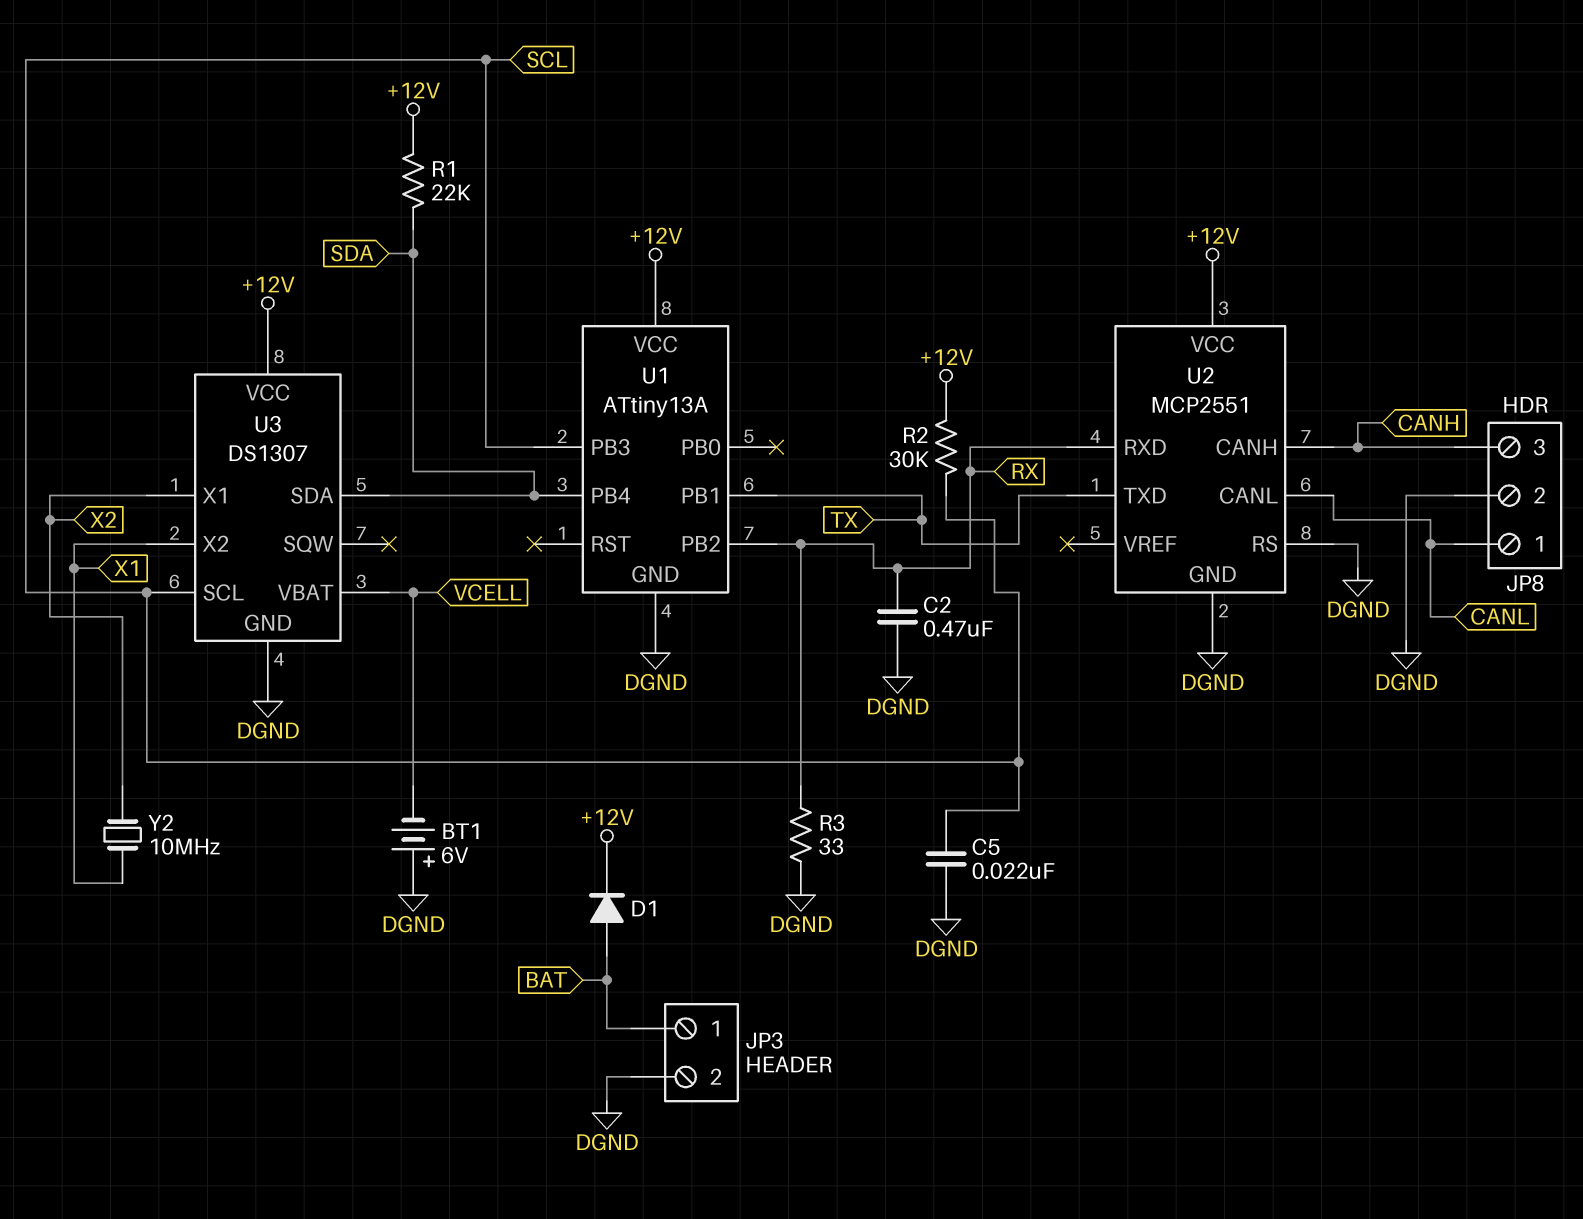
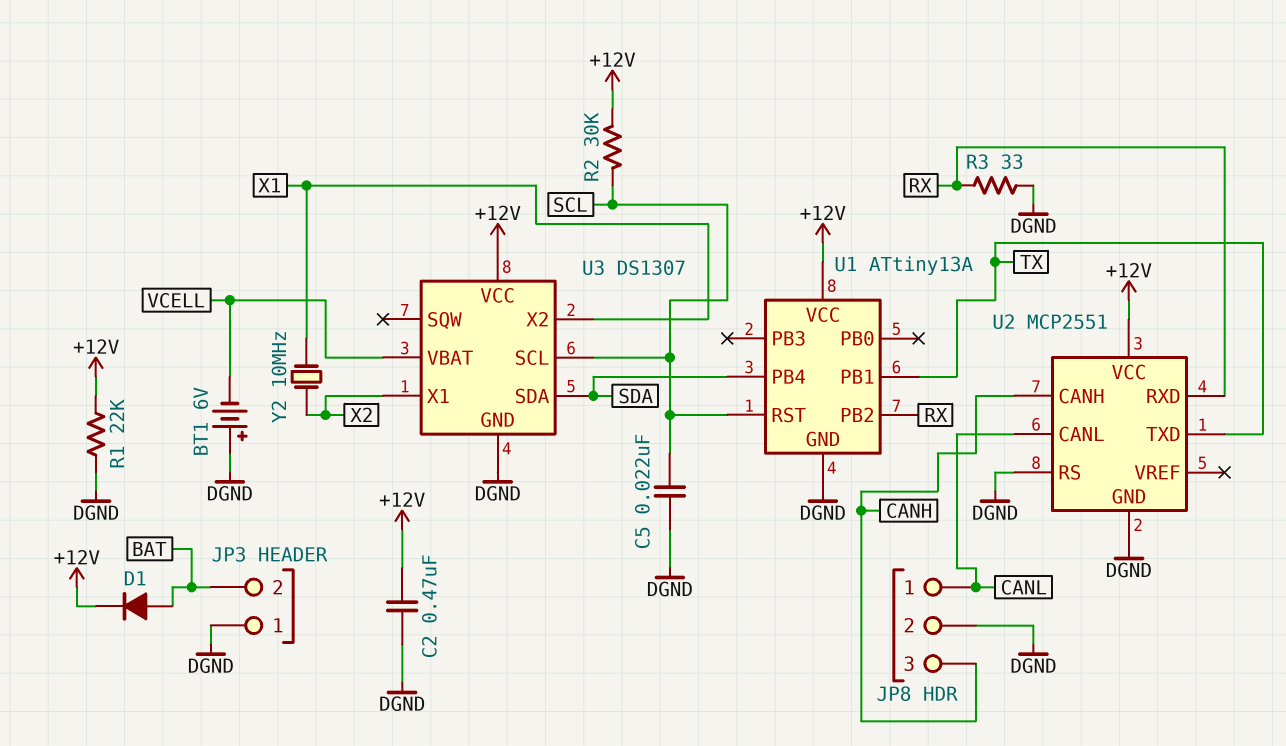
C2: 470nF (DGND, RX) -> 470nF (+12V, DGND)
JP3 pin 1: BAT -> DGND
JP3 pin 2: DGND -> BAT
R1: 22k (+12V, SDA) -> 22k (+12V, DGND)
U1 pin PB3: SCL -> none
U1 pin RST: none -> SCL

